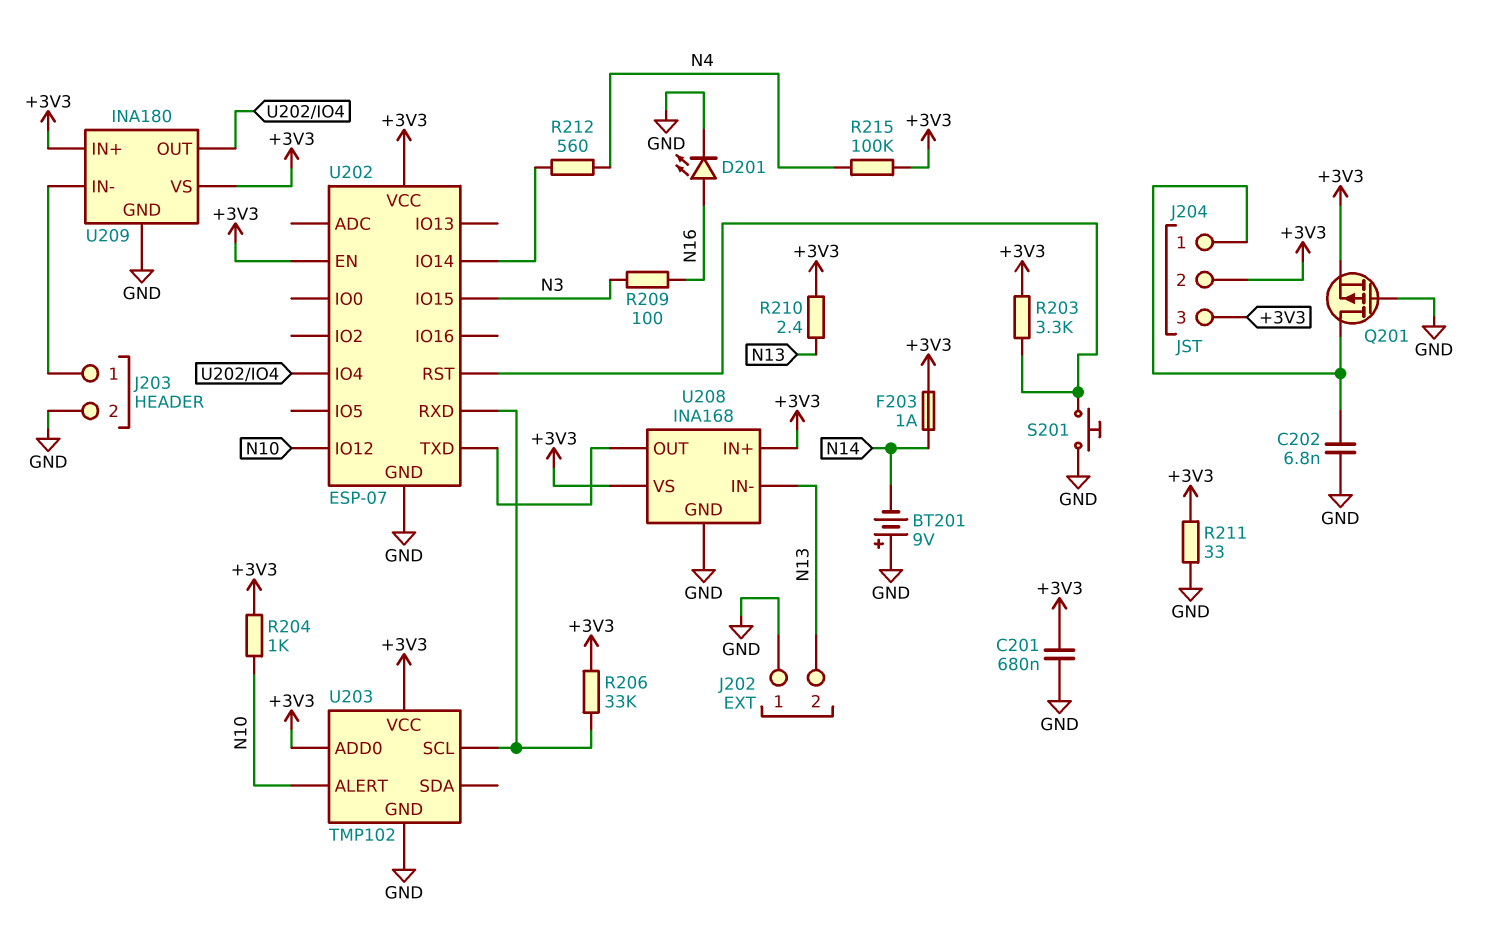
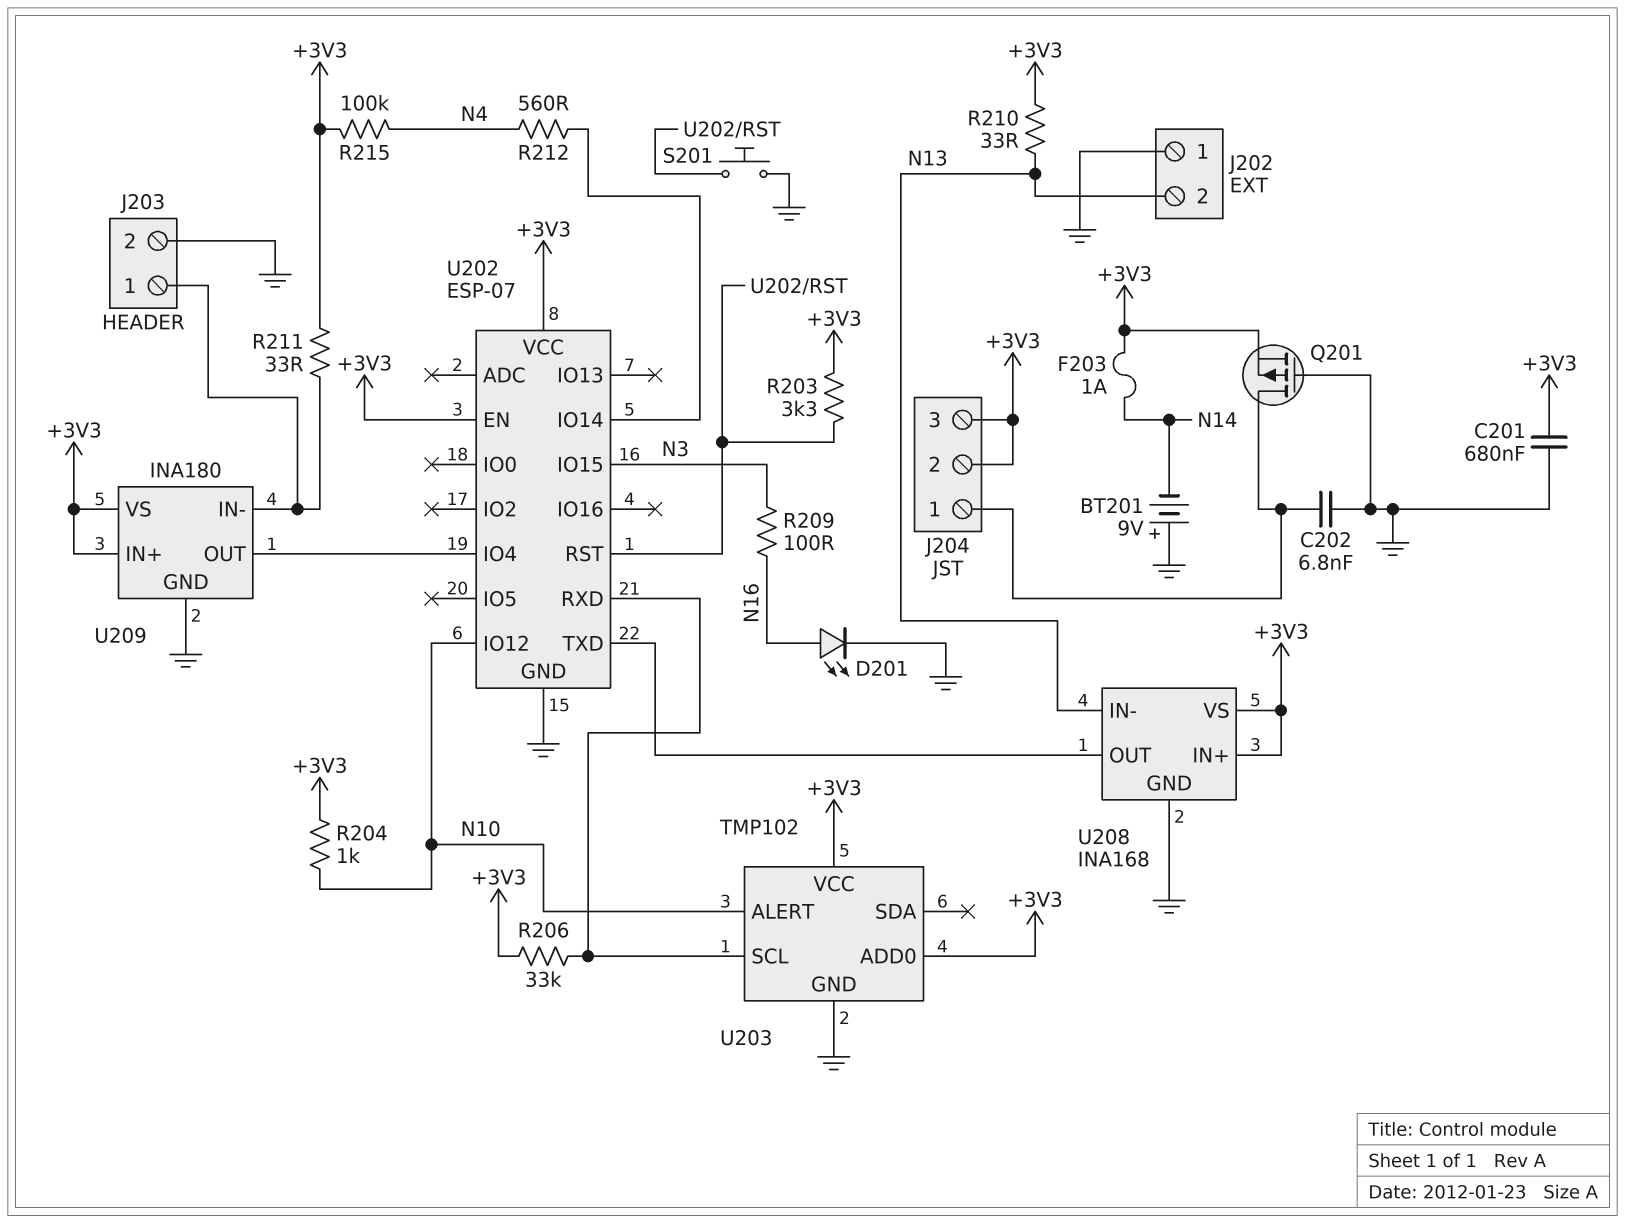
R210: 2.4 (+3V3, N13) -> 33 (+3V3, N13)
R211: 33 (+3V3, GND) -> 33 (+3V3, J203/1)

